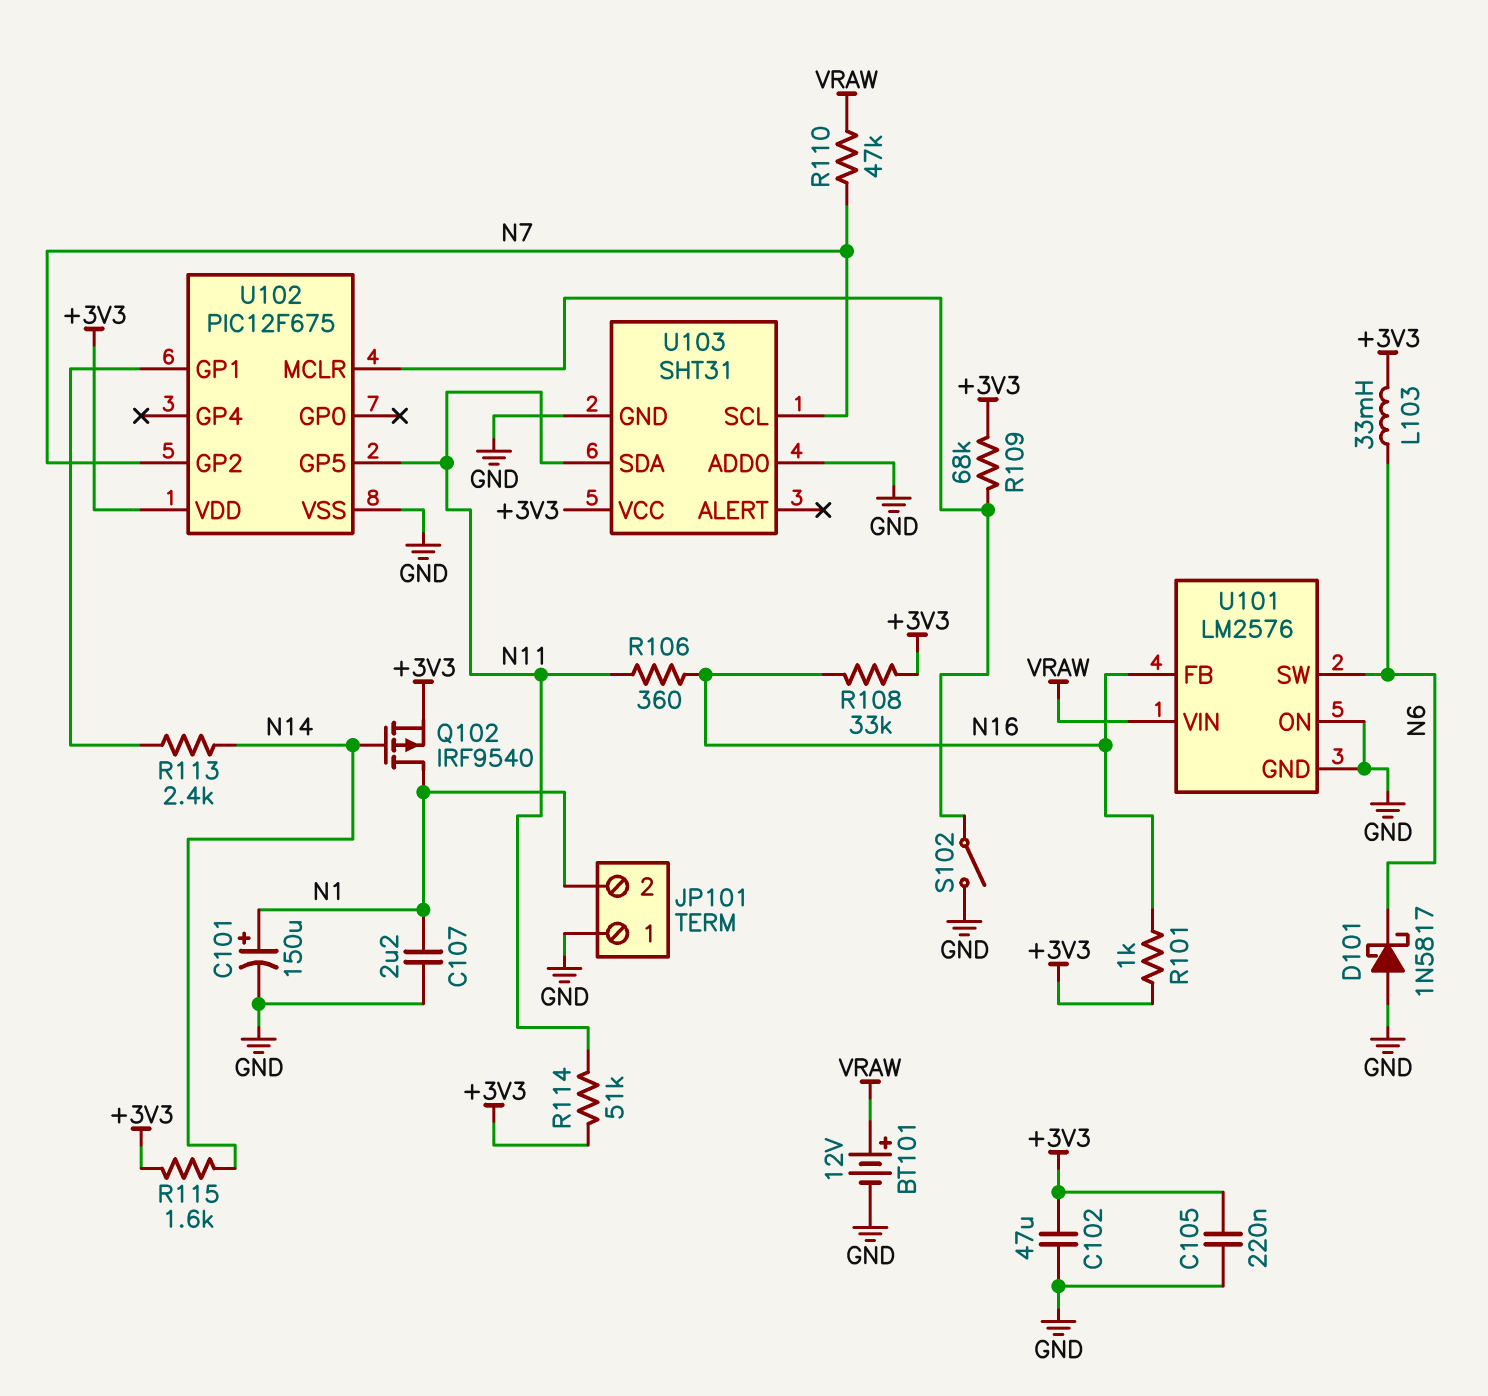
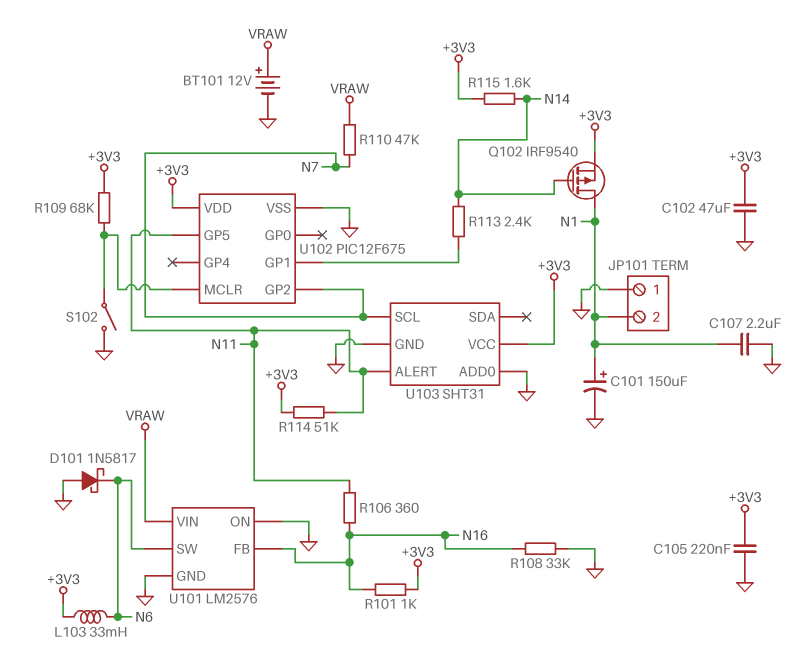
R108: 33k (+3V3, N16) -> 33k (GND, N16)
U103 pin ALERT: none -> N11
U103 pin SDA: N11 -> none

